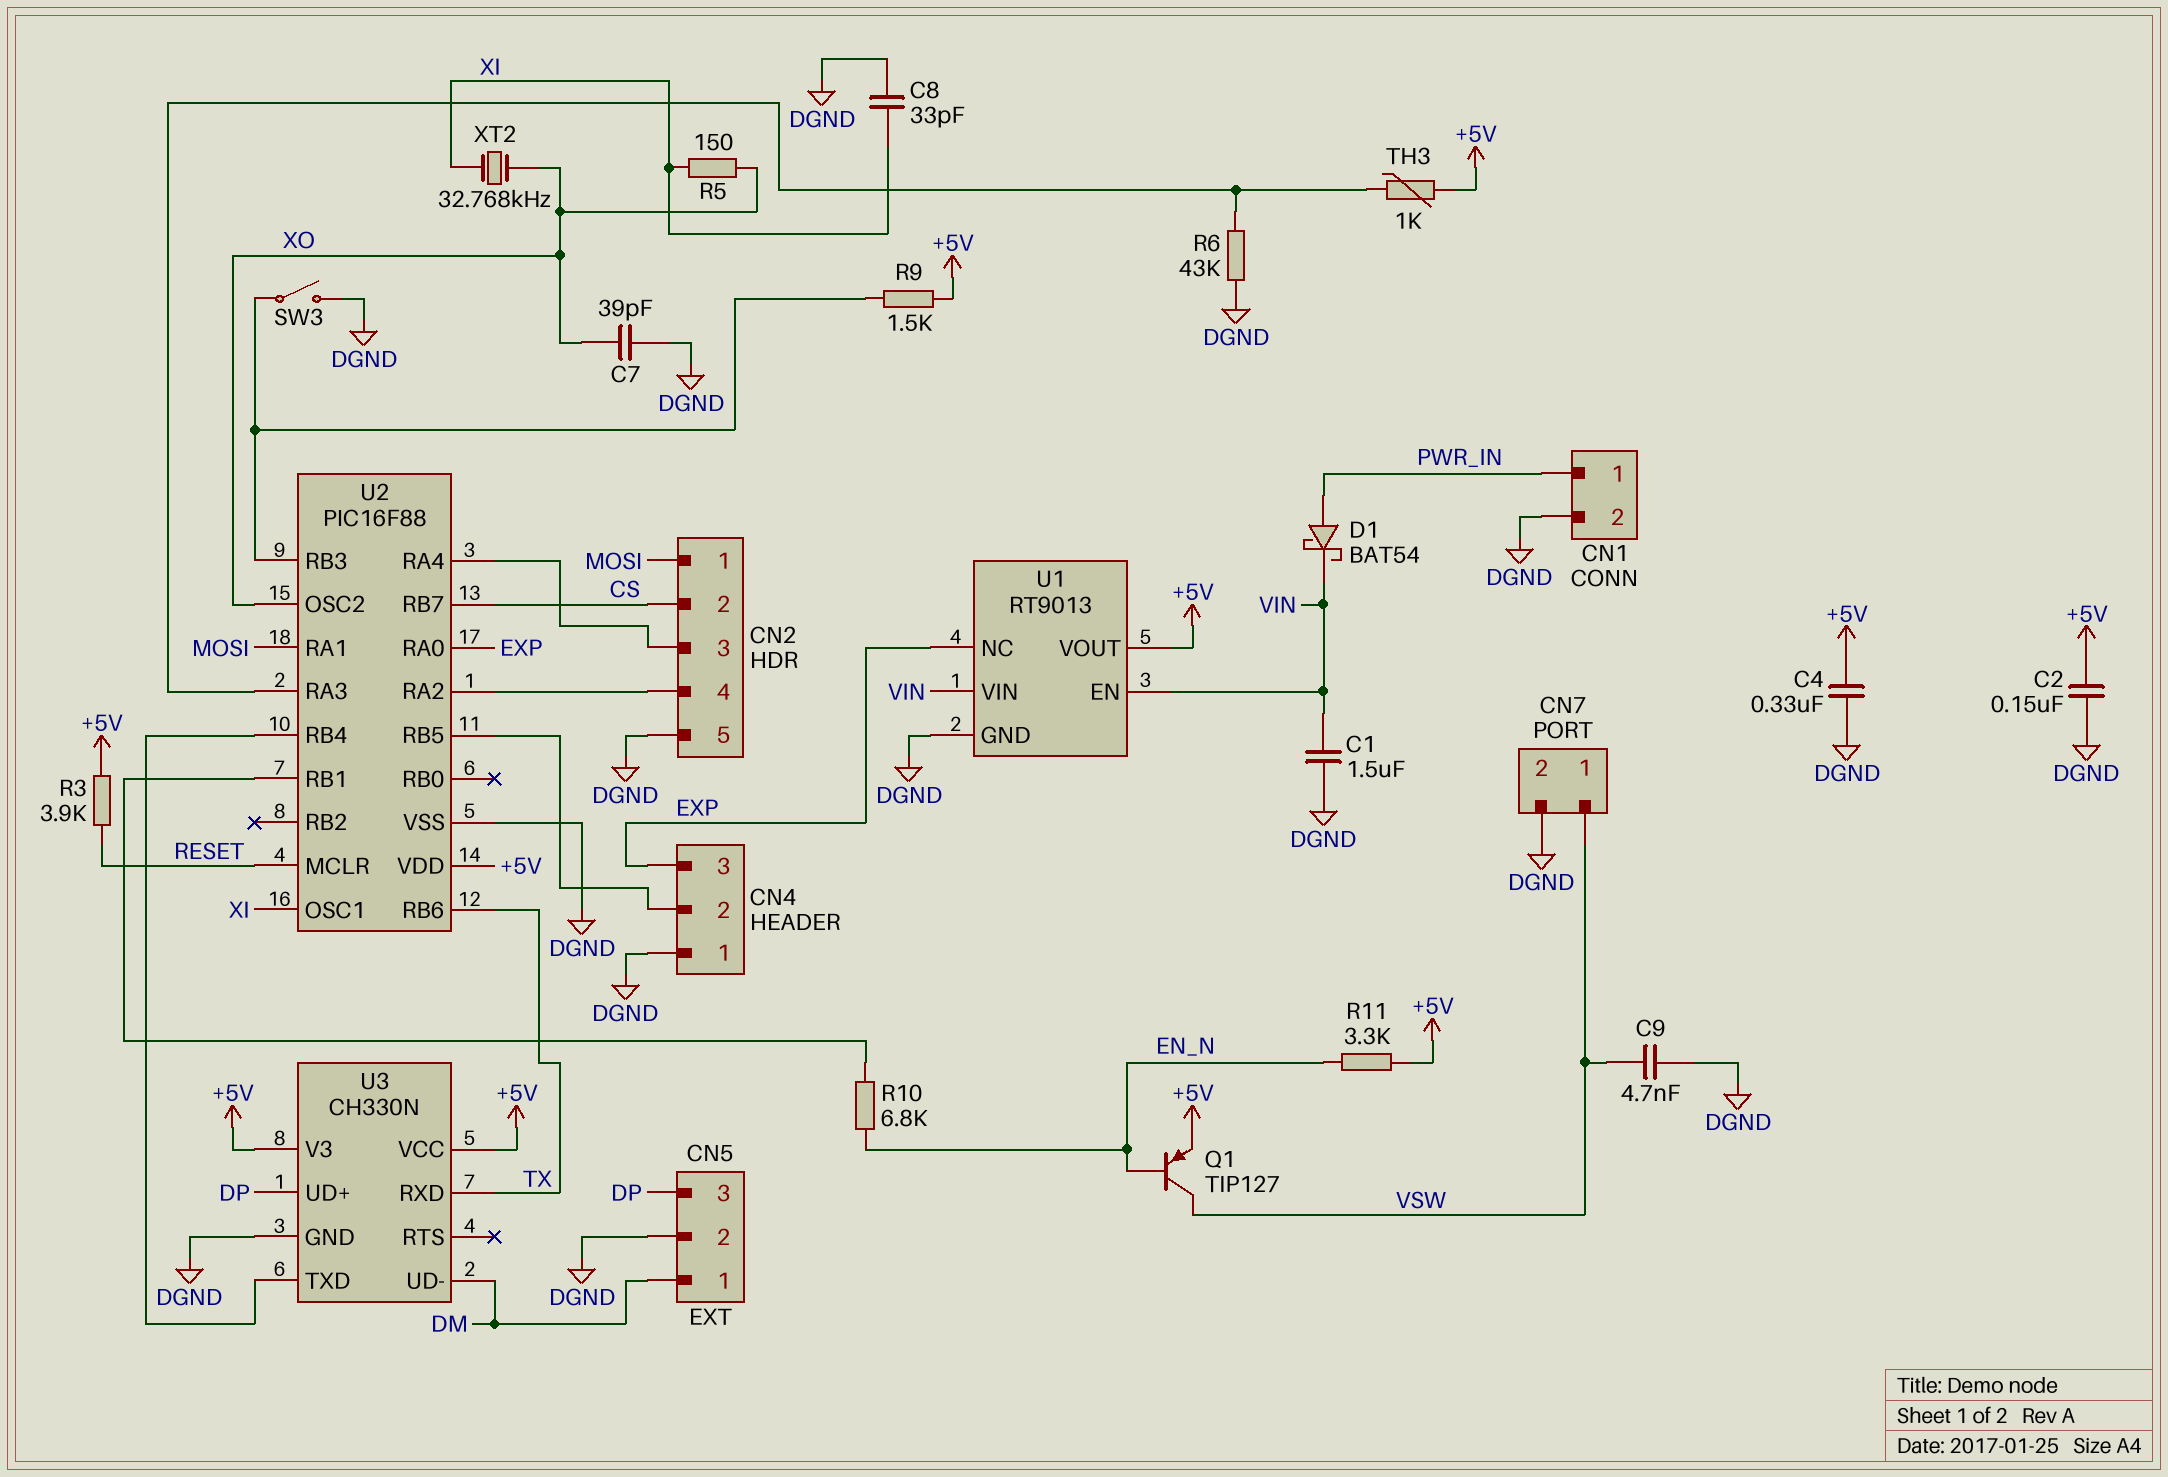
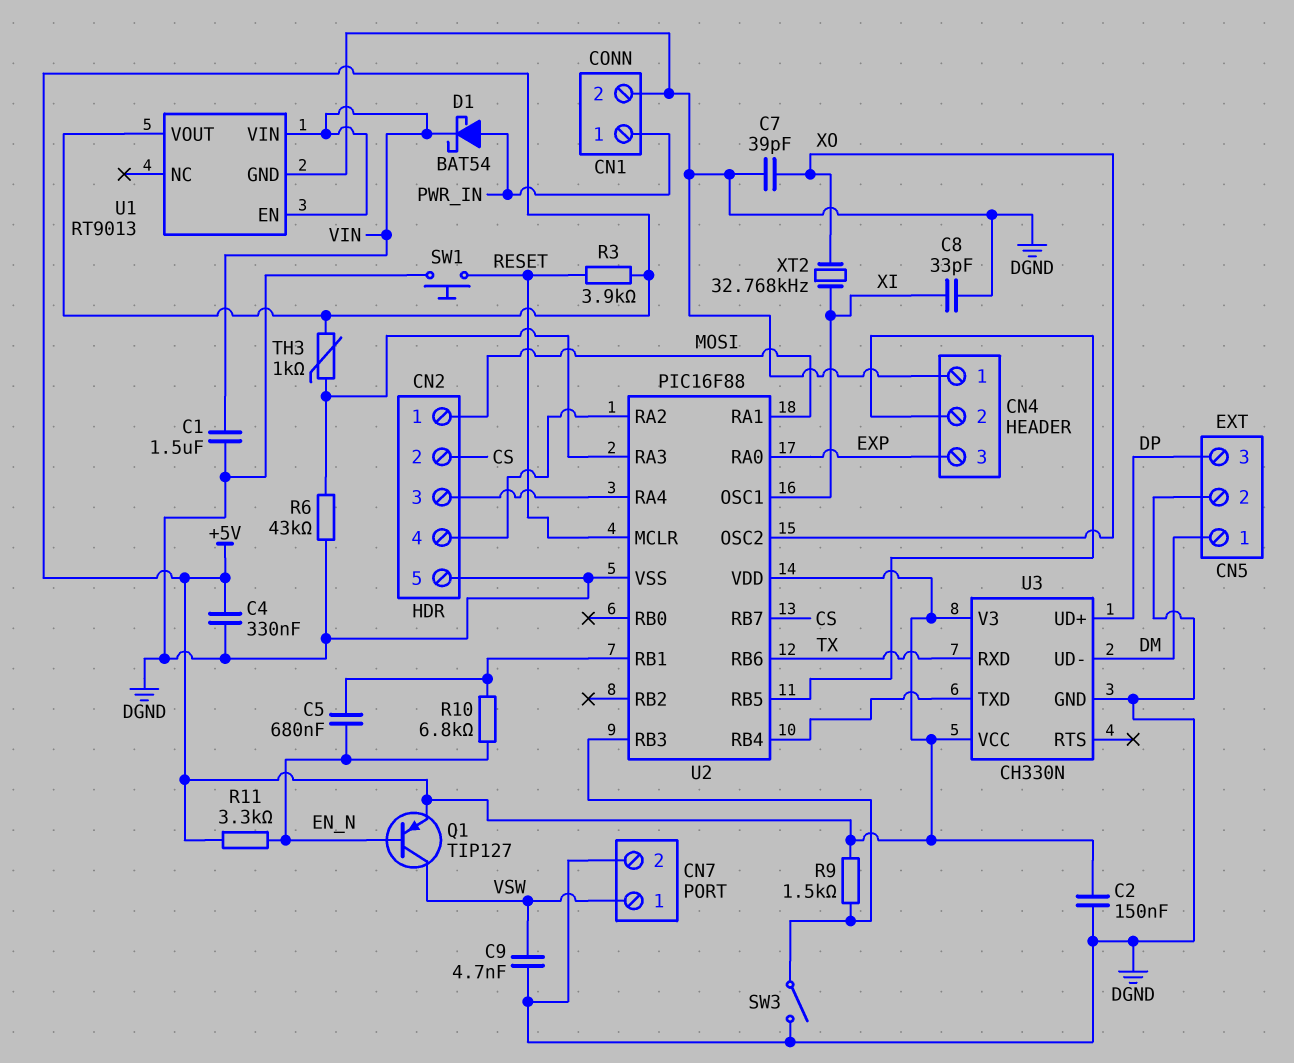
C5: none -> 680nF (EN_N, U2/RB1)
R5: 150 (XI, XO) -> none
SW1: none -> button (DGND, RESET)
U1 pin NC: EXP -> none

